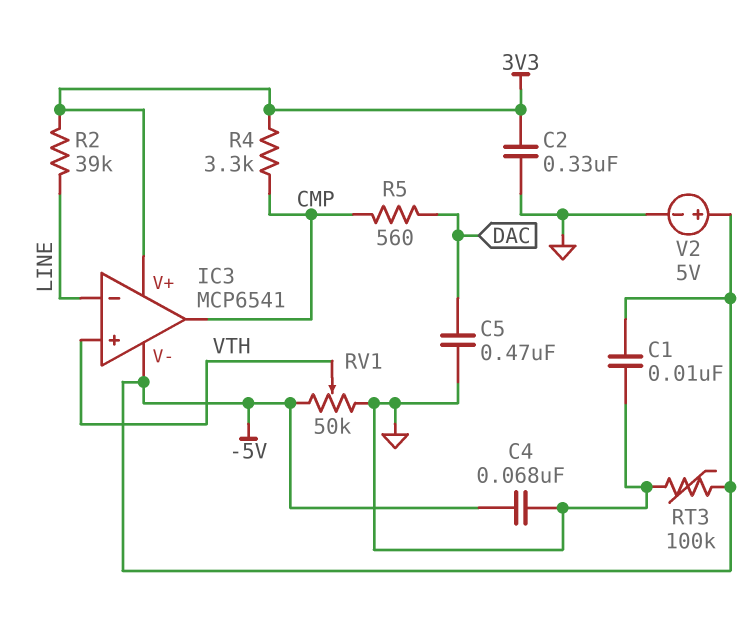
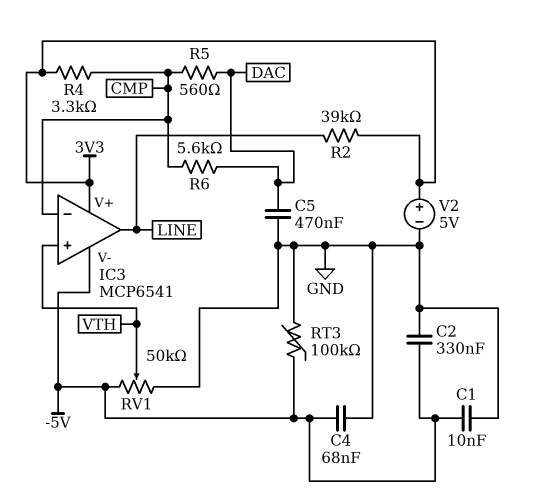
C2: 330nF (3V3, GND) -> 330nF (-5V, GND)
IC3 pin in-: LINE -> CMP
IC3 pin out: CMP -> LINE
R6: none -> 5.6k (CMP, DAC)
V2: 5V (plus -5V, minus GND) -> 5V (plus 3V3, minus GND)

